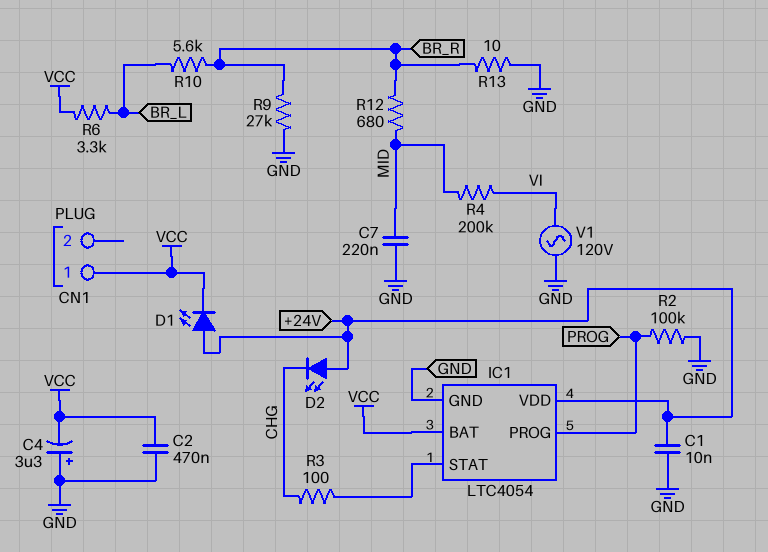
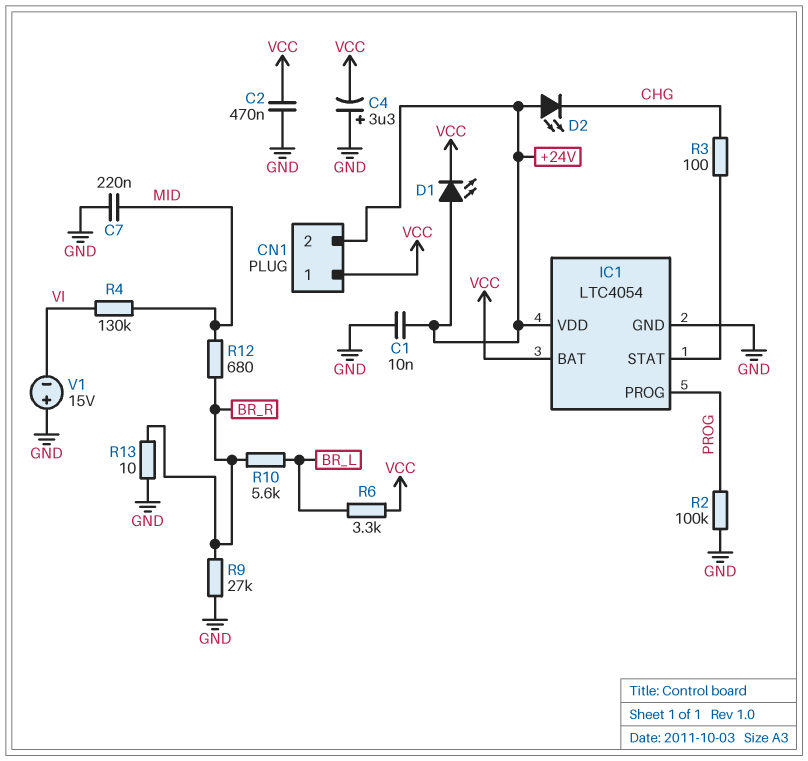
CN1 pin 2: none -> +24V
R4: 200k (MID, VI) -> 130k (MID, VI)
V1: AC 120V (GND, VI) -> 15V (plus GND, minus VI)

